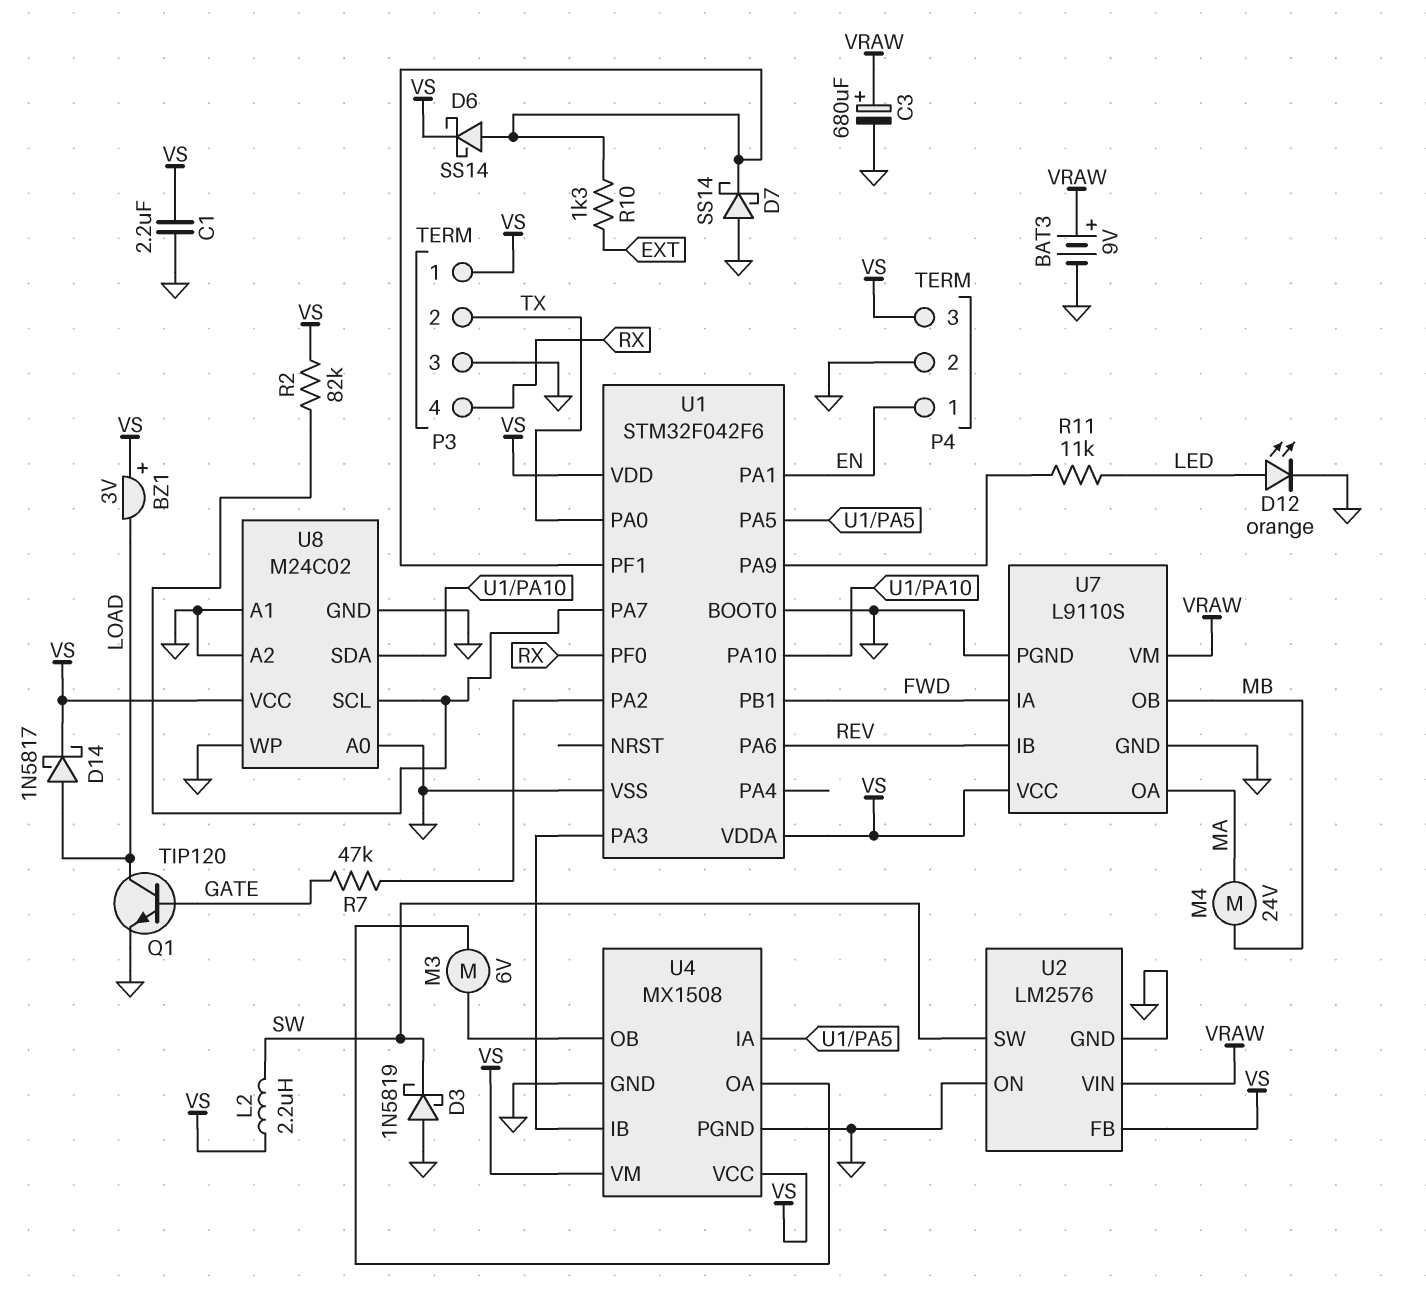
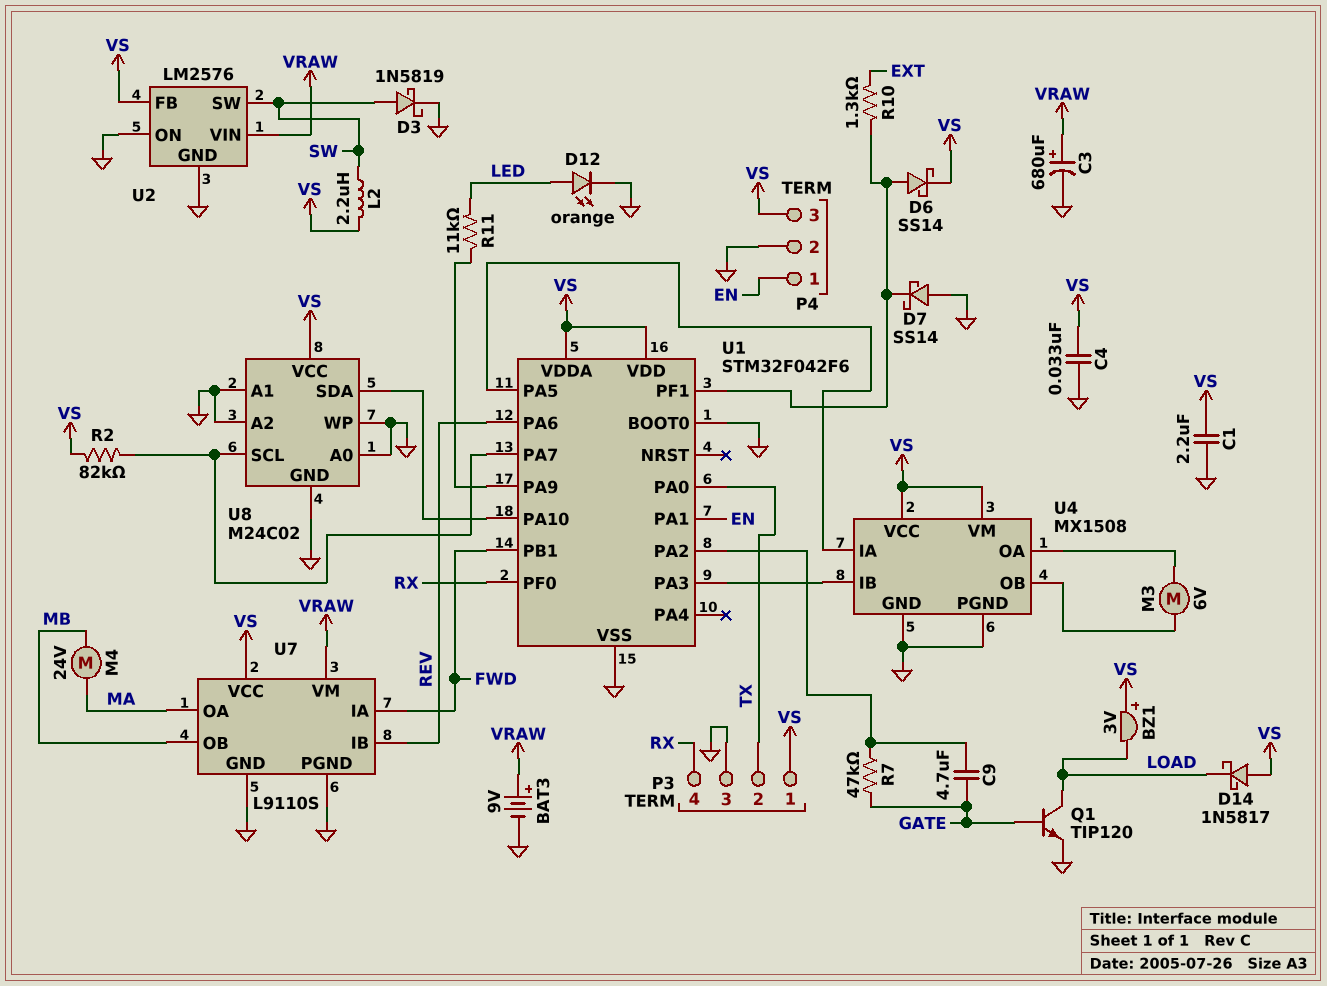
C4: none -> 33nF (GND, VS)
C9: none -> 4.7uF (GATE, U1/PA2)
D3: schottky 1N5819 (A GND, K SW) -> schottky 1N5819 (A SW, K GND)
D14: schottky 1N5817 (A LOAD, K VS) -> schottky 1N5817 (A VS, K LOAD)

